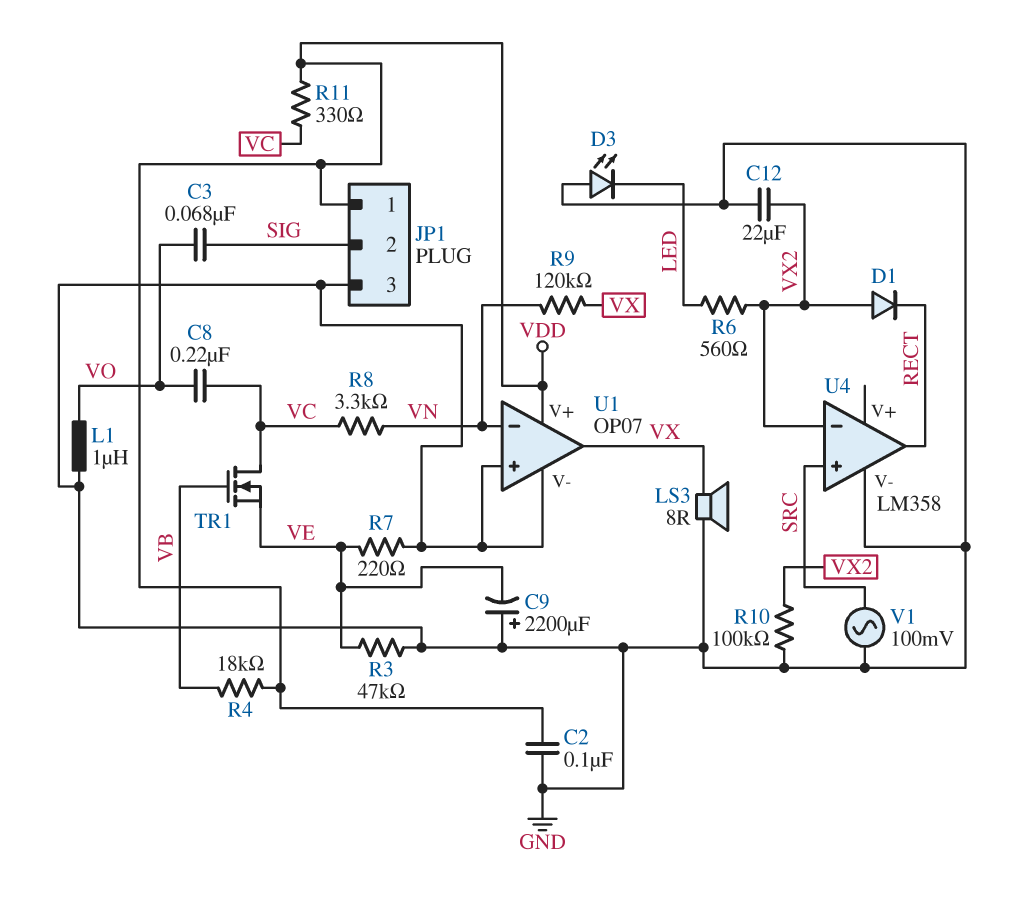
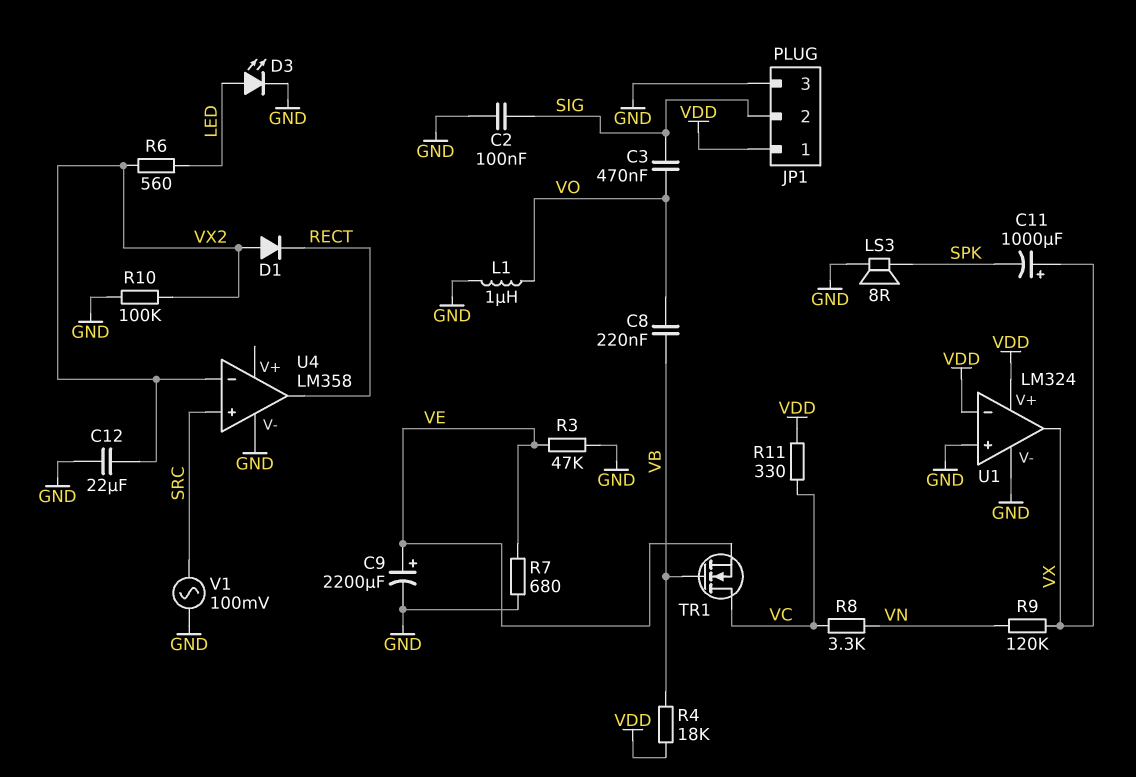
C2: 100nF (GND, VDD) -> 100nF (GND, SIG)
C3: 68nF (SIG, VO) -> 470nF (SIG, VO)
C8: 220nF (VC, VO) -> 220nF (VB, VO)
C9: 2200uF (plus GND, minus VE) -> 2200uF (plus VE, minus GND)
C11: none -> 1000uF (plus VX, minus SPK)
D3: LED (A GND, K LED) -> LED (A LED, K GND)
LS3: speaker 8R (GND, VX) -> speaker 8R (GND, SPK)
R7: 220 (GND, VE) -> 680 (GND, VE)
U1: OP07 -> LM324
U1 pin in-: VN -> VDD

